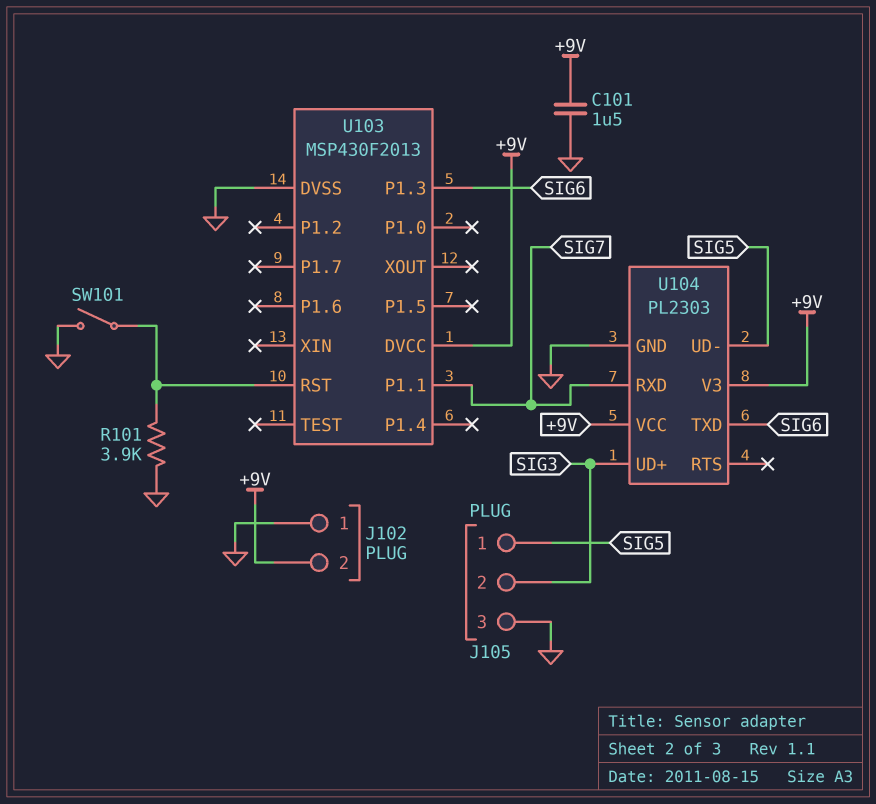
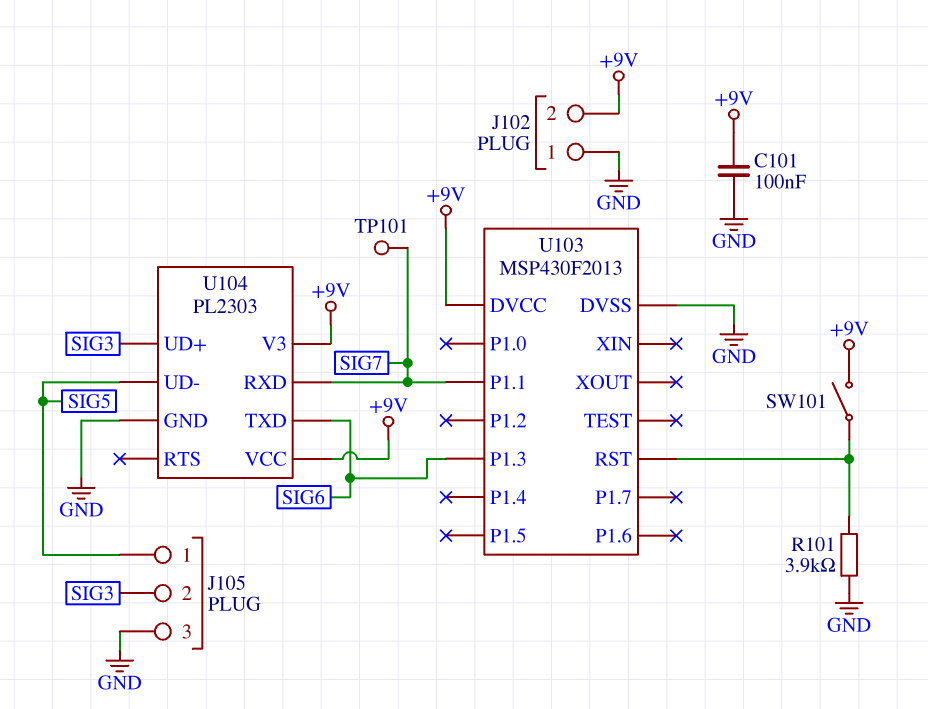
C101: 1.5uF (+9V, GND) -> 100nF (+9V, GND)
SW101: switch (GND, U103/RST) -> switch (+9V, U103/RST)
TP101: none -> test point (SIG7)

